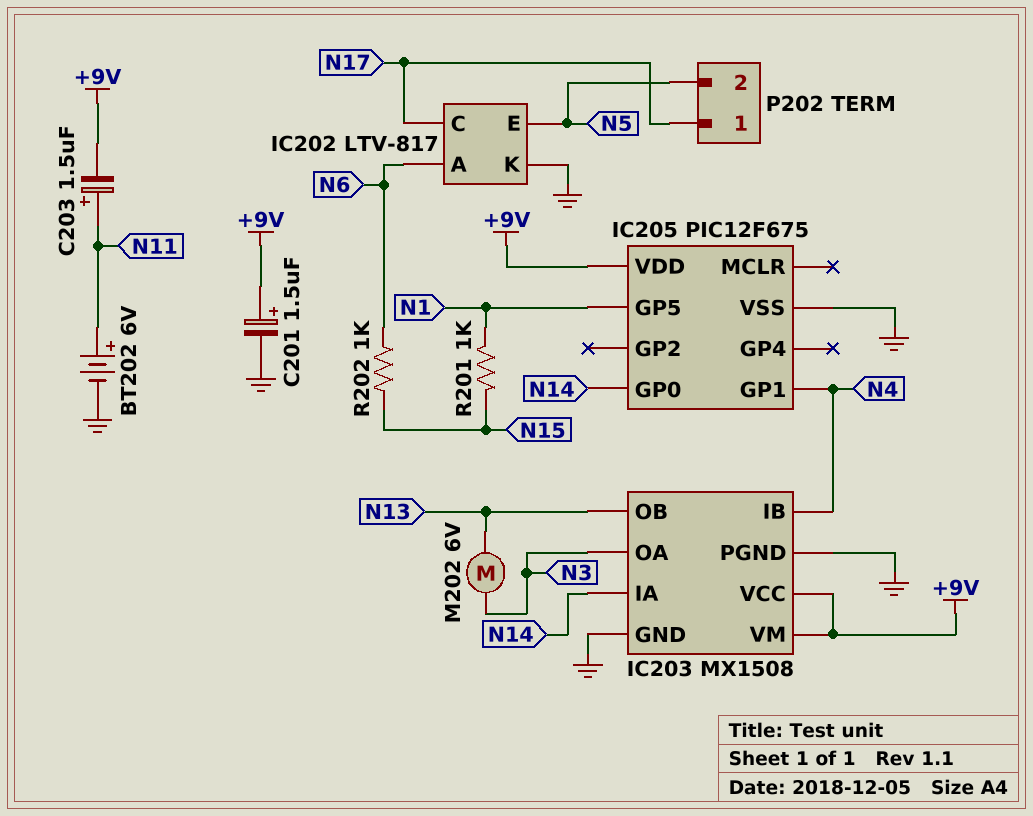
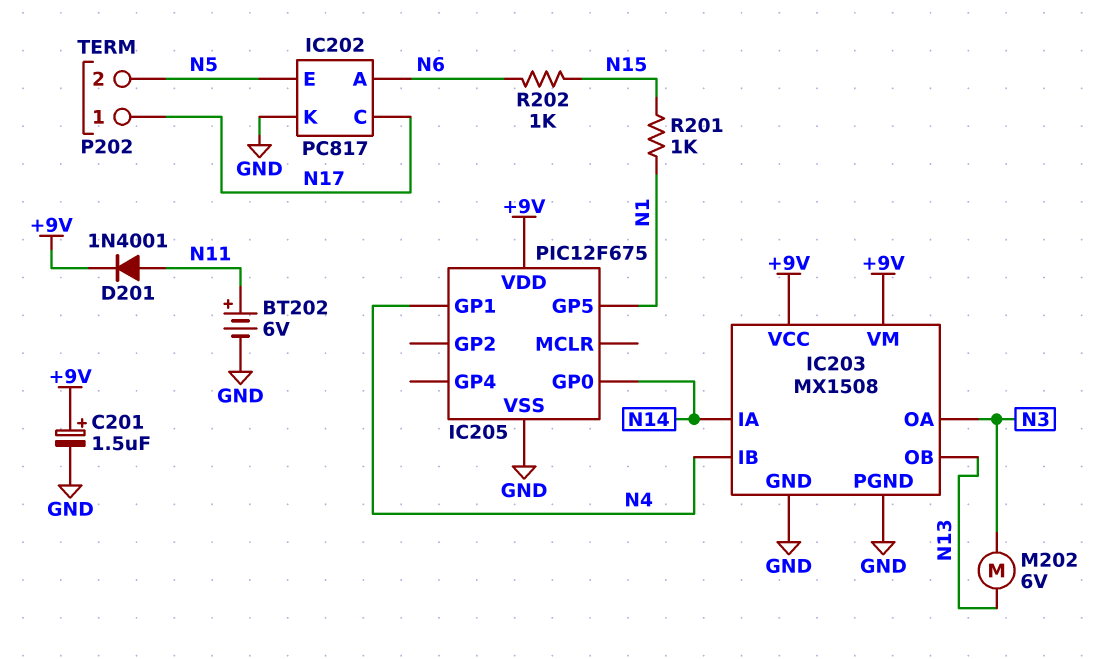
C203: 1.5uF (plus N11, minus +9V) -> none
D201: none -> diode 1N4001 (A N11, K +9V)
IC202: LTV-817 -> PC817

